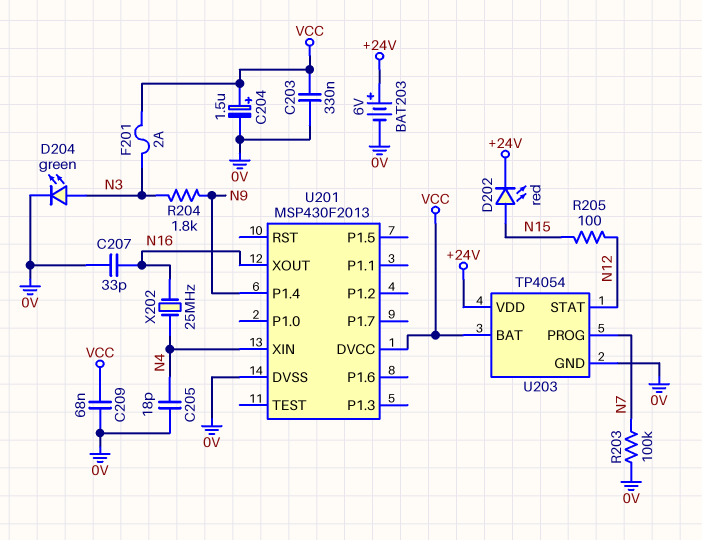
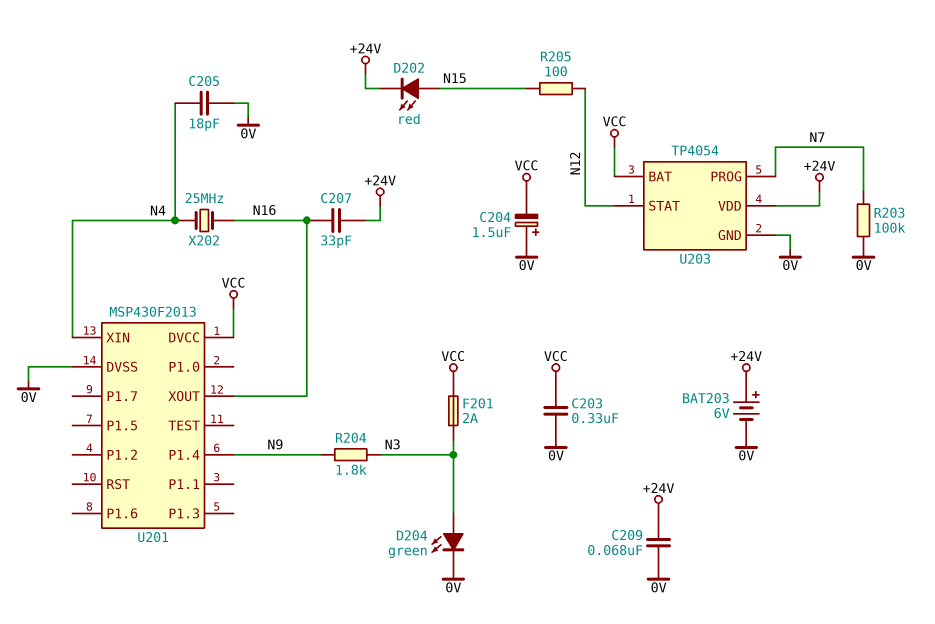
C204: 1.5uF (plus VCC, minus 0V) -> 1.5uF (plus 0V, minus VCC)
C207: 33pF (0V, N16) -> 33pF (+24V, N16)
C209: 68nF (0V, VCC) -> 68nF (+24V, 0V)

